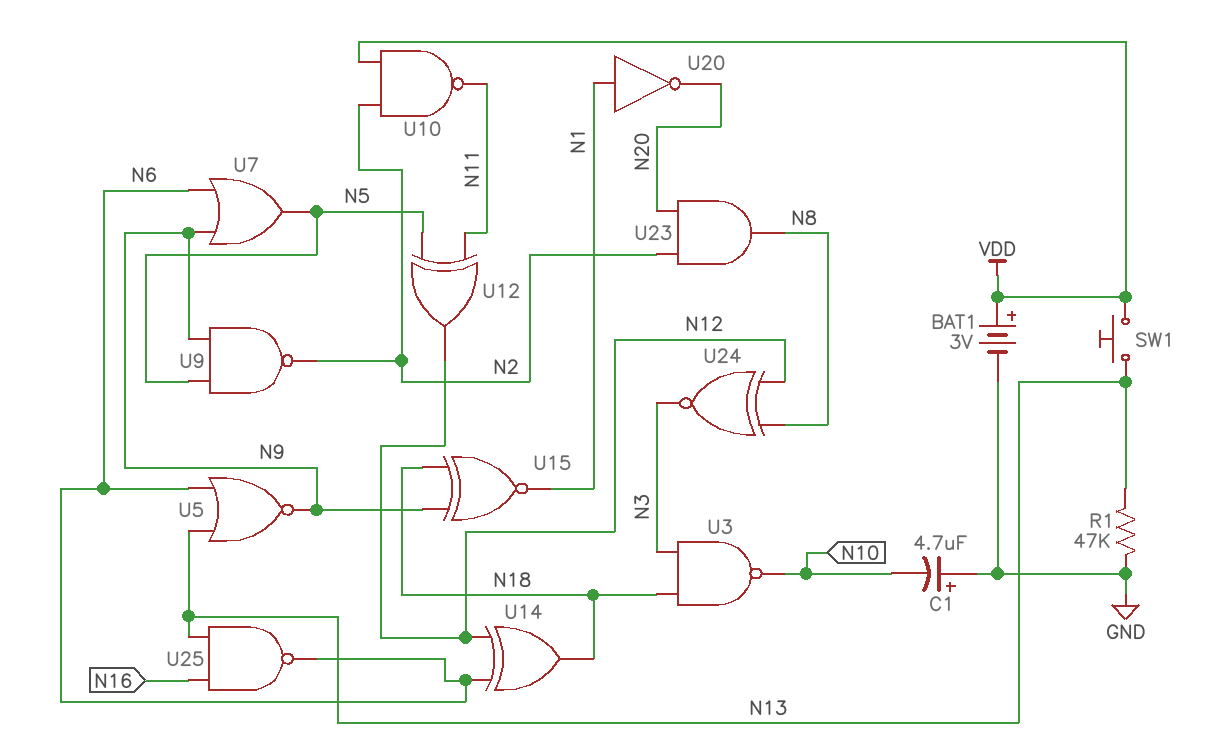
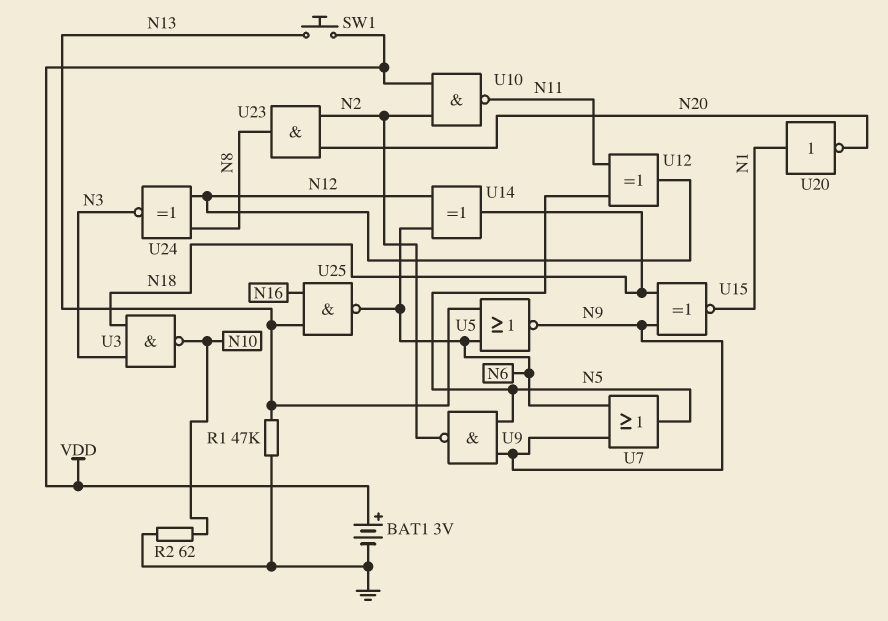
C1: 4.7uF (plus GND, minus N10) -> none
R2: none -> 62 (GND, N10)

